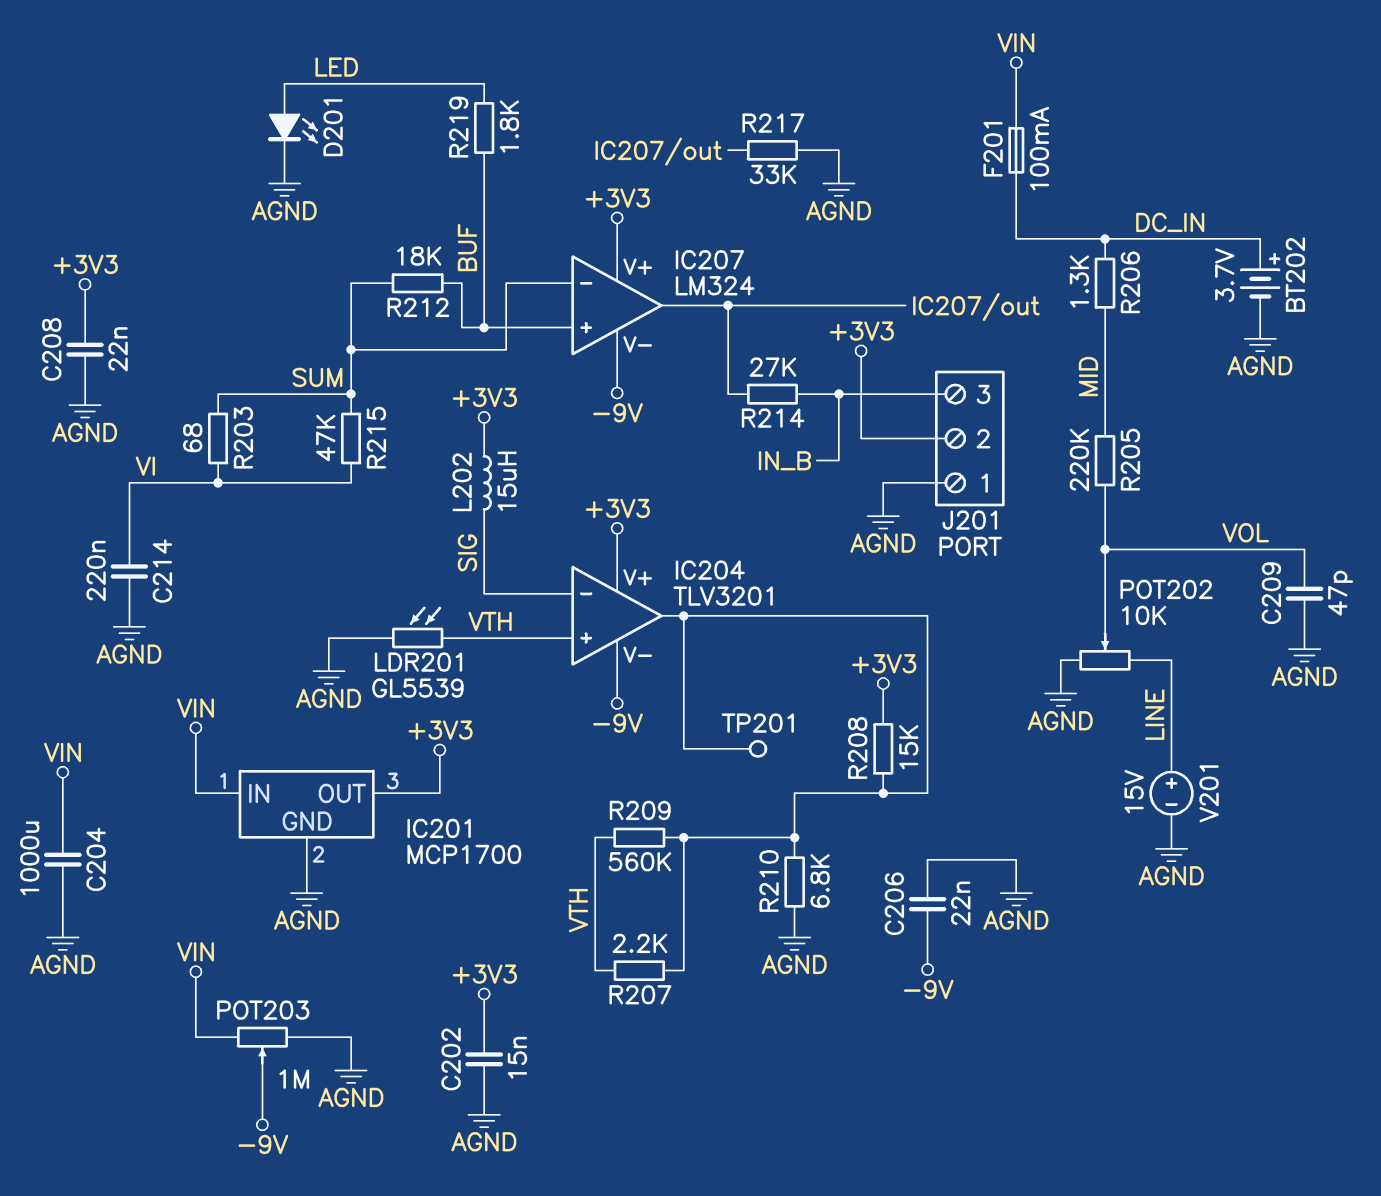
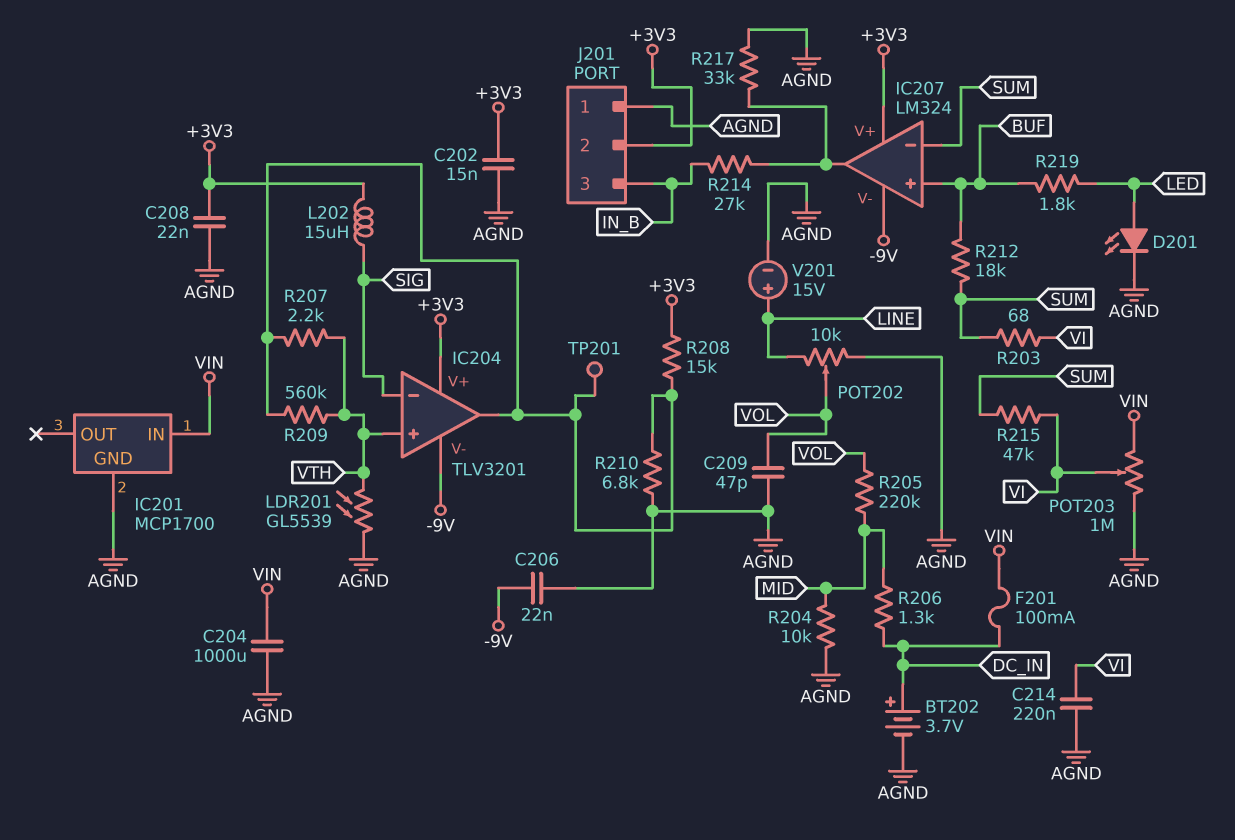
IC201 pin OUT: +3V3 -> none
POT203: 1M (AGND, VIN, wiper -9V) -> 1M (AGND, VIN, wiper VI)
R204: none -> 10k (AGND, MID)

